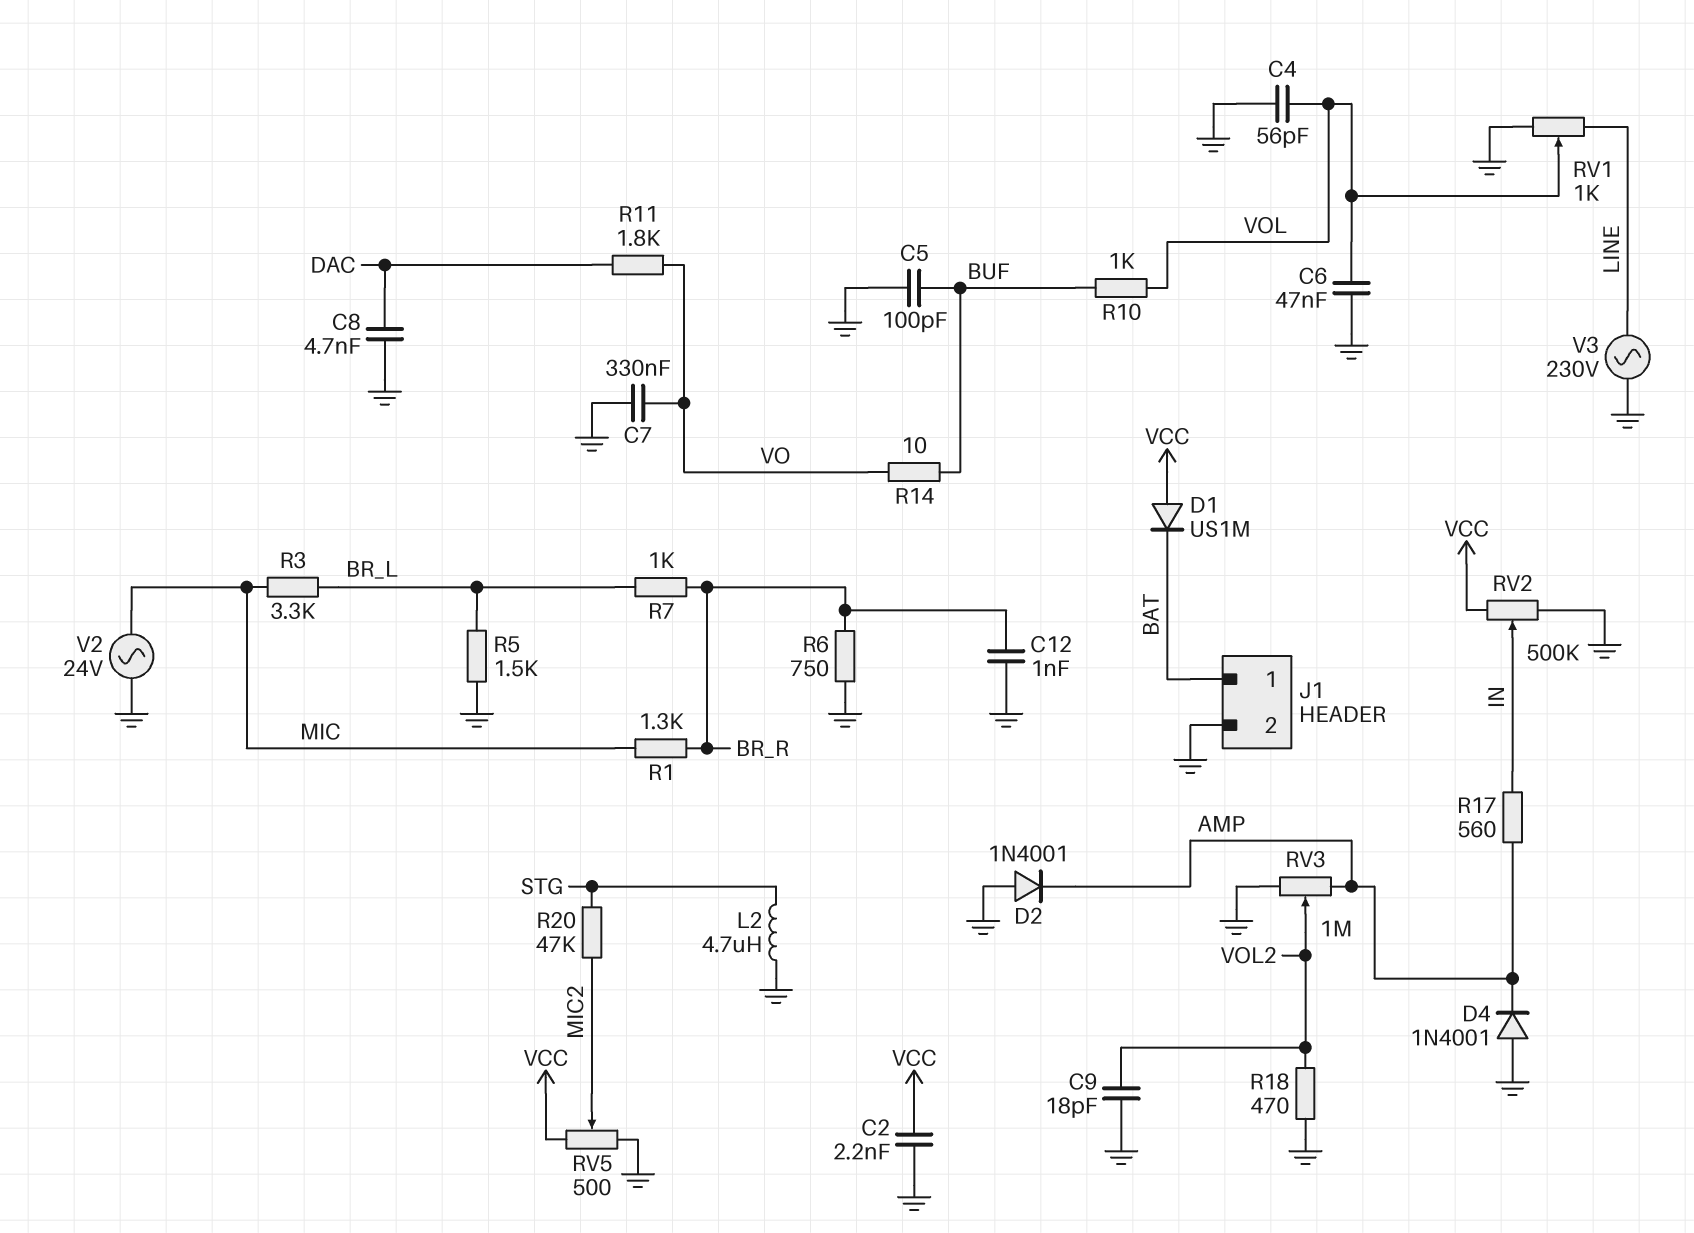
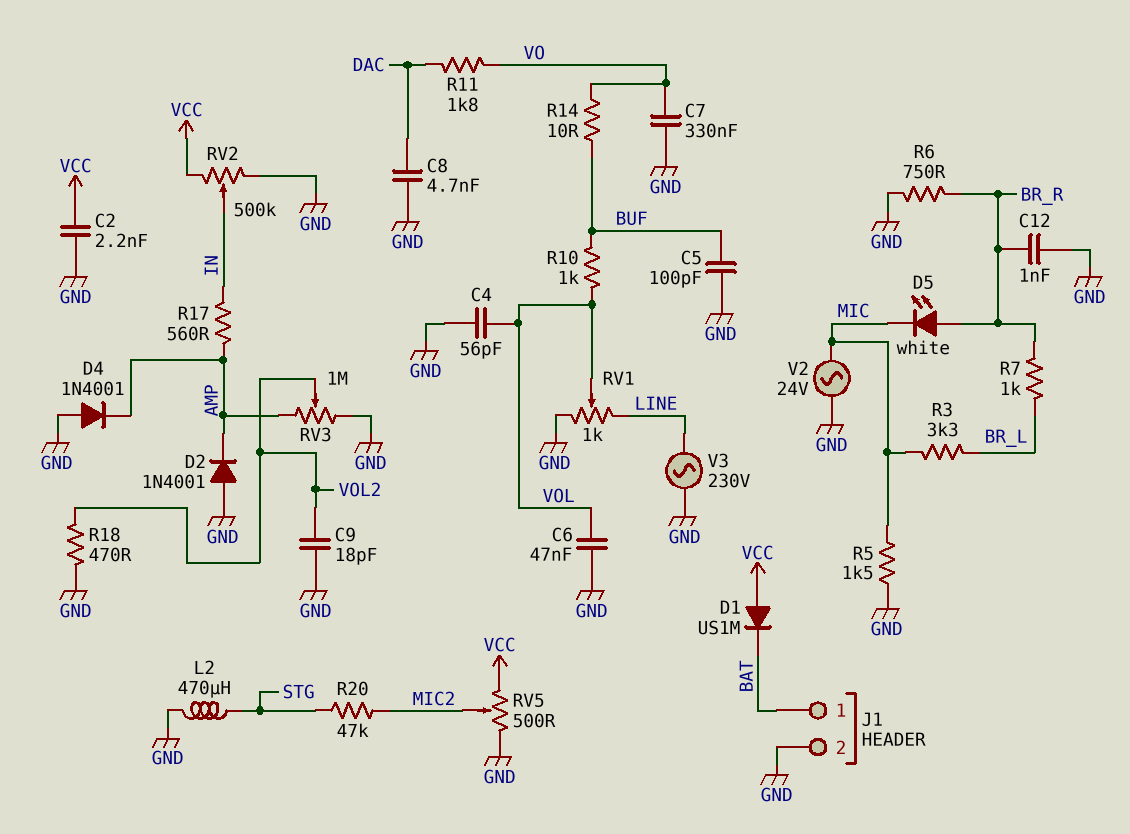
D5: none -> LED white (A BR_R, K MIC)
L2: 4.7uH (GND, STG) -> 470uH (GND, STG)
R1: 1.3k (BR_R, MIC) -> none
R5: 1.5k (BR_L, GND) -> 1.5k (GND, MIC)

